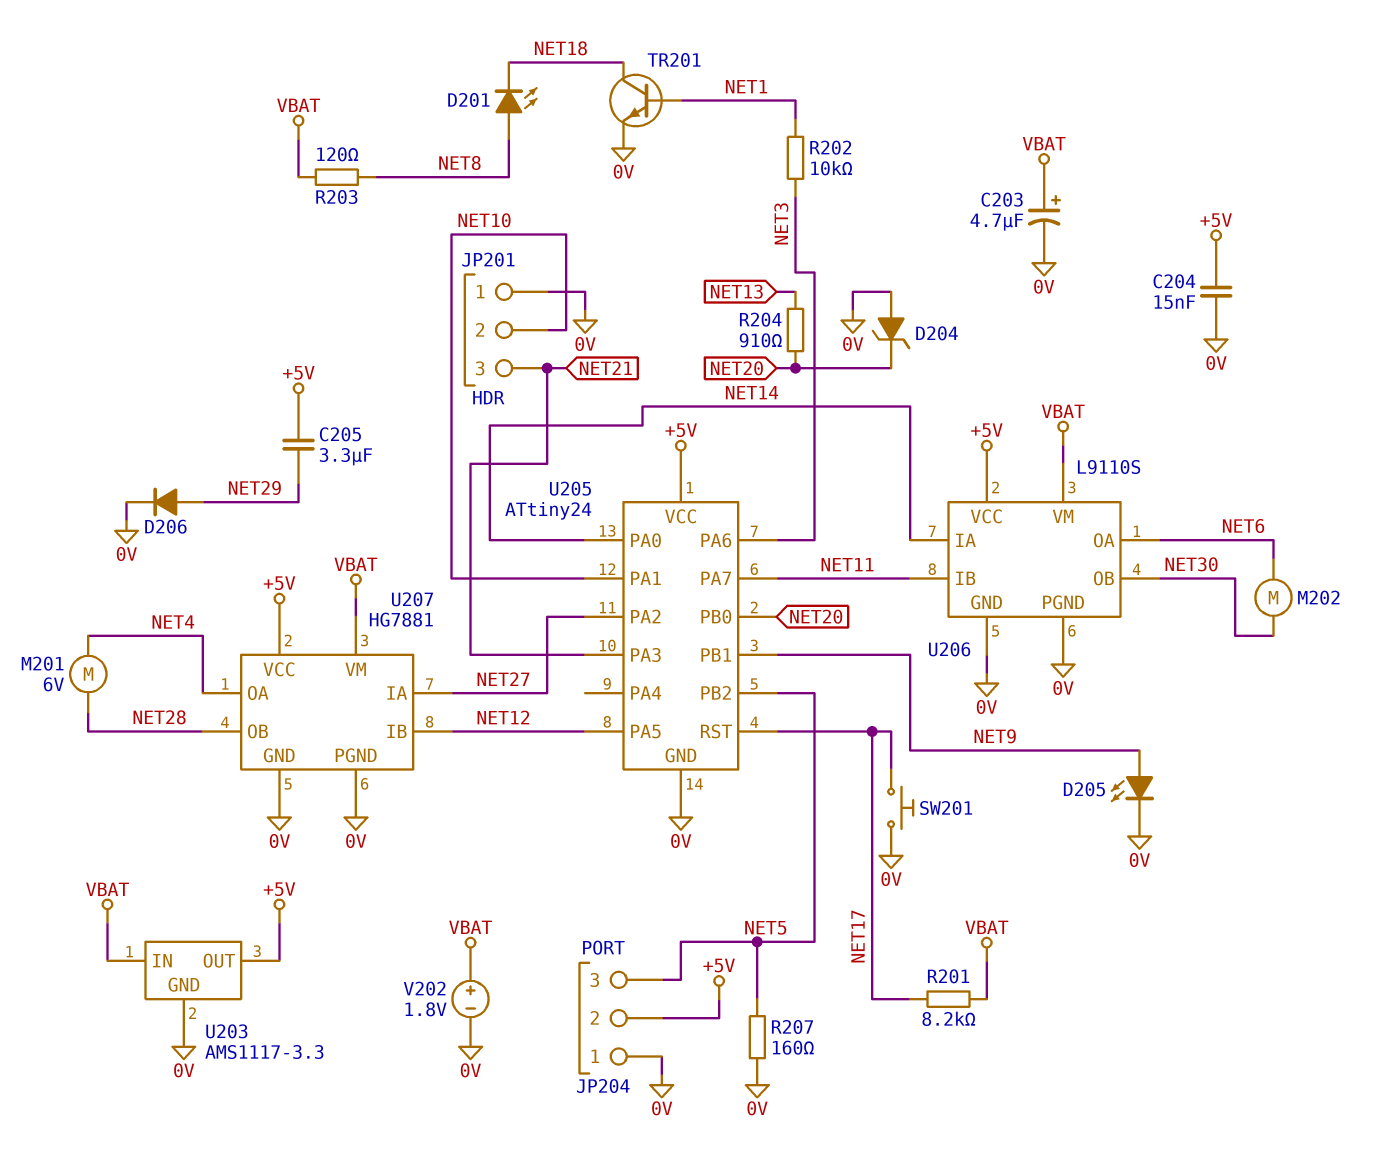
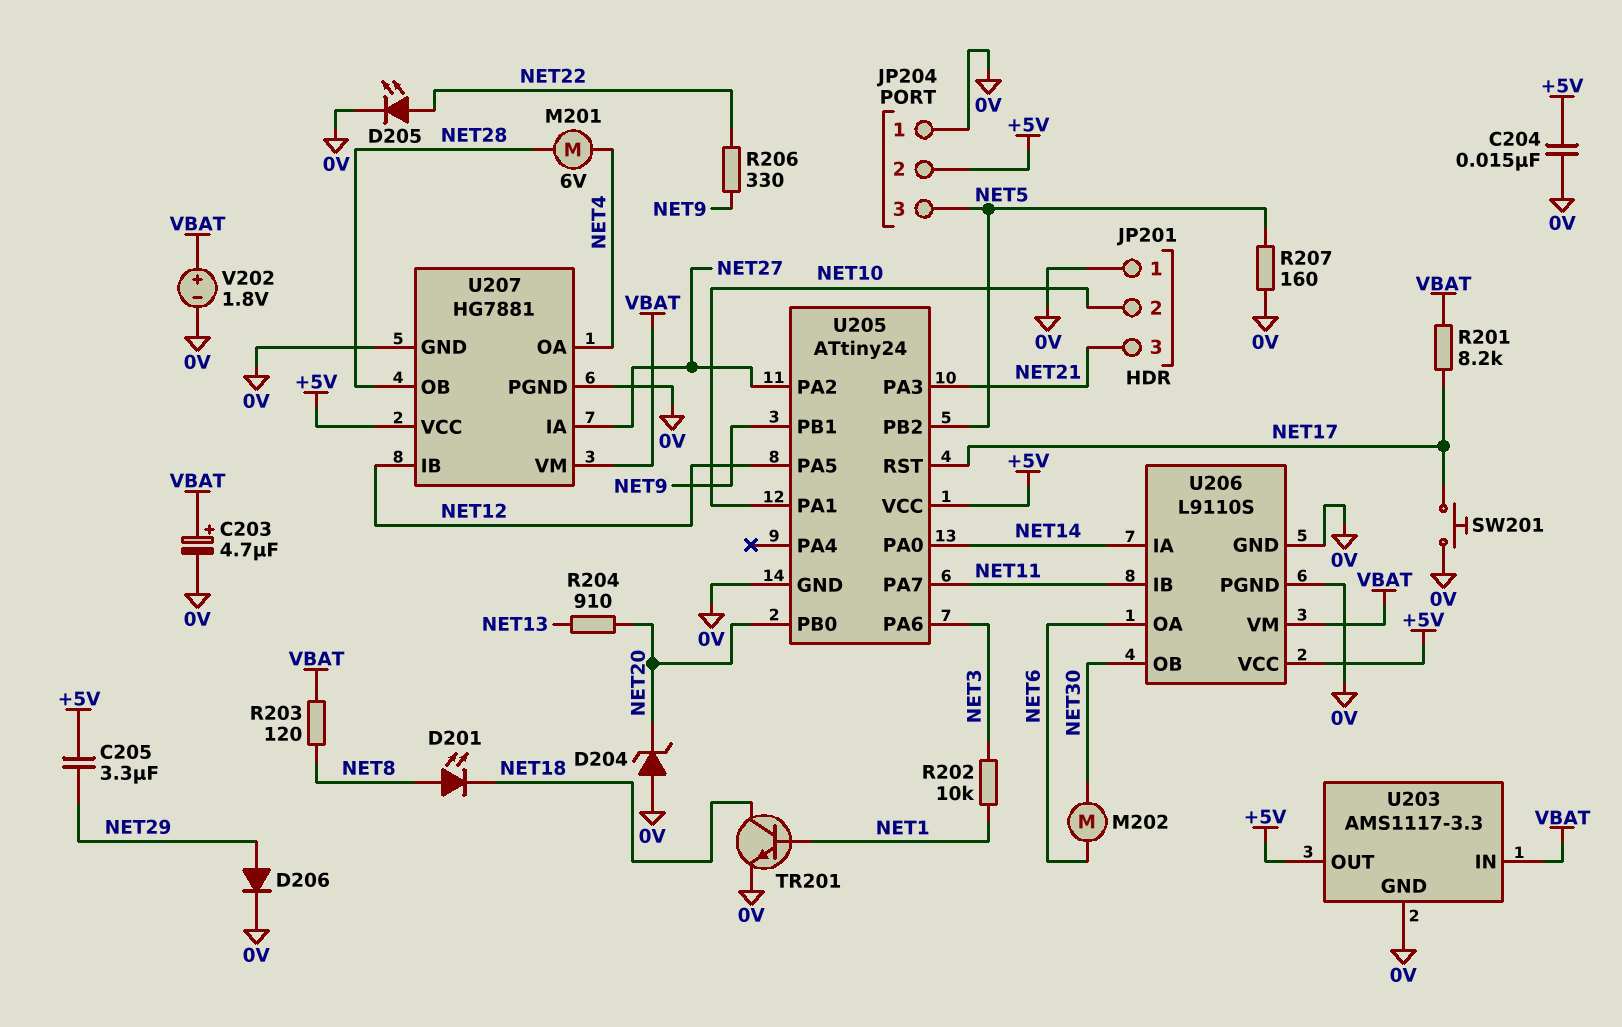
D205: LED (A NET9, K 0V) -> LED (A NET22, K 0V)
R206: none -> 330 (NET9, NET22)

